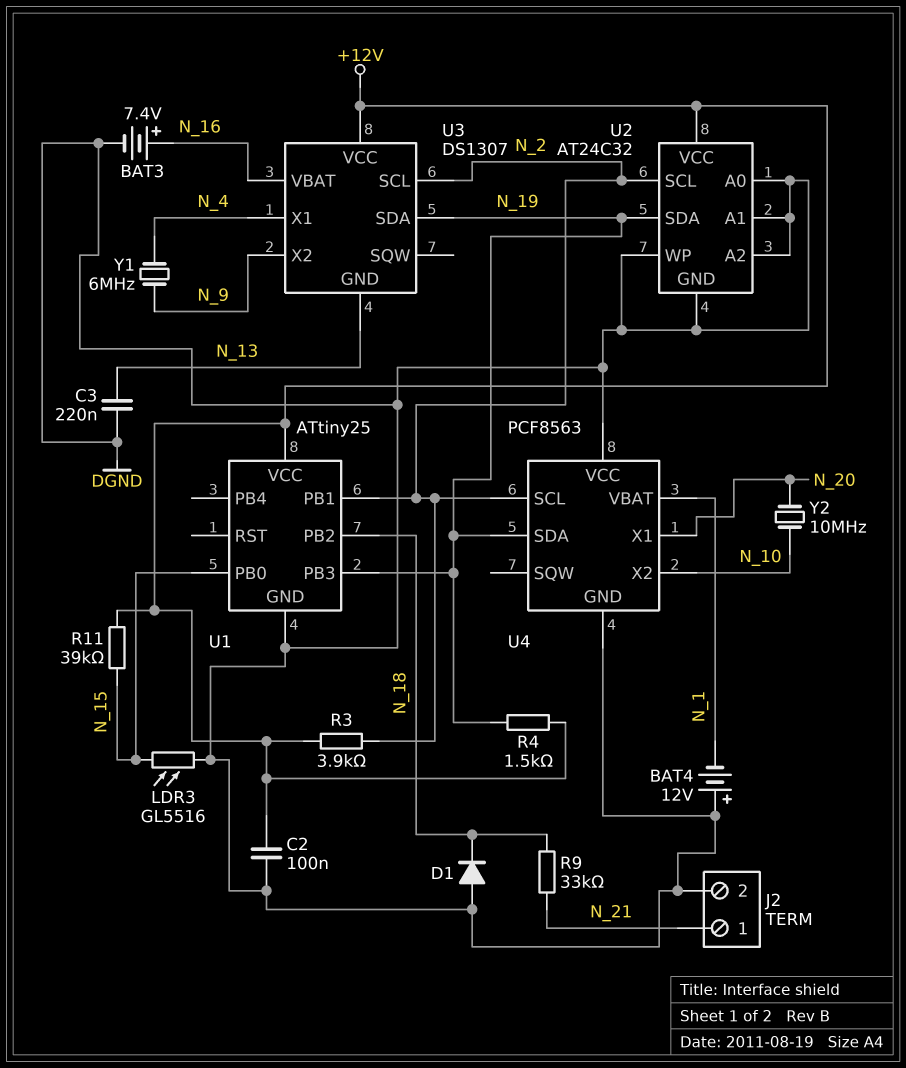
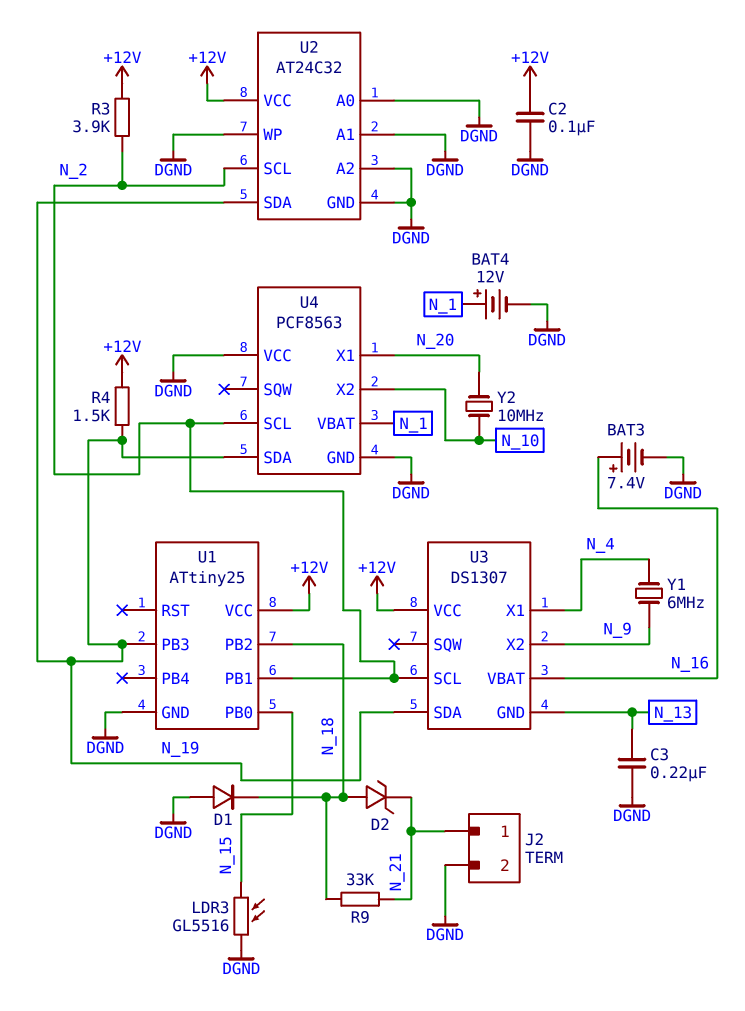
BAT4: 12V (plus DGND, minus N_1) -> 12V (plus N_1, minus DGND)
D2: none -> zener (A N_18, K N_21)
R11: 39k (+12V, N_15) -> none

